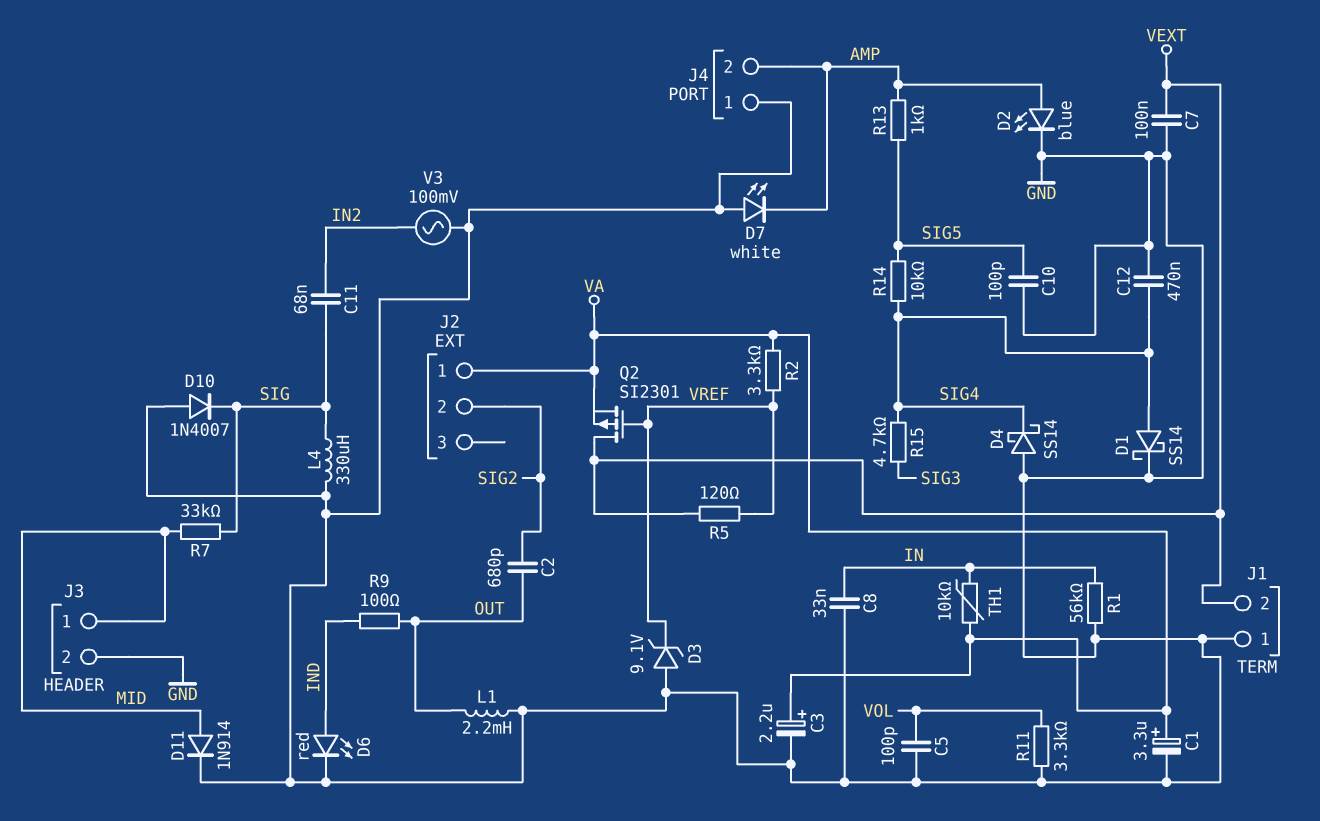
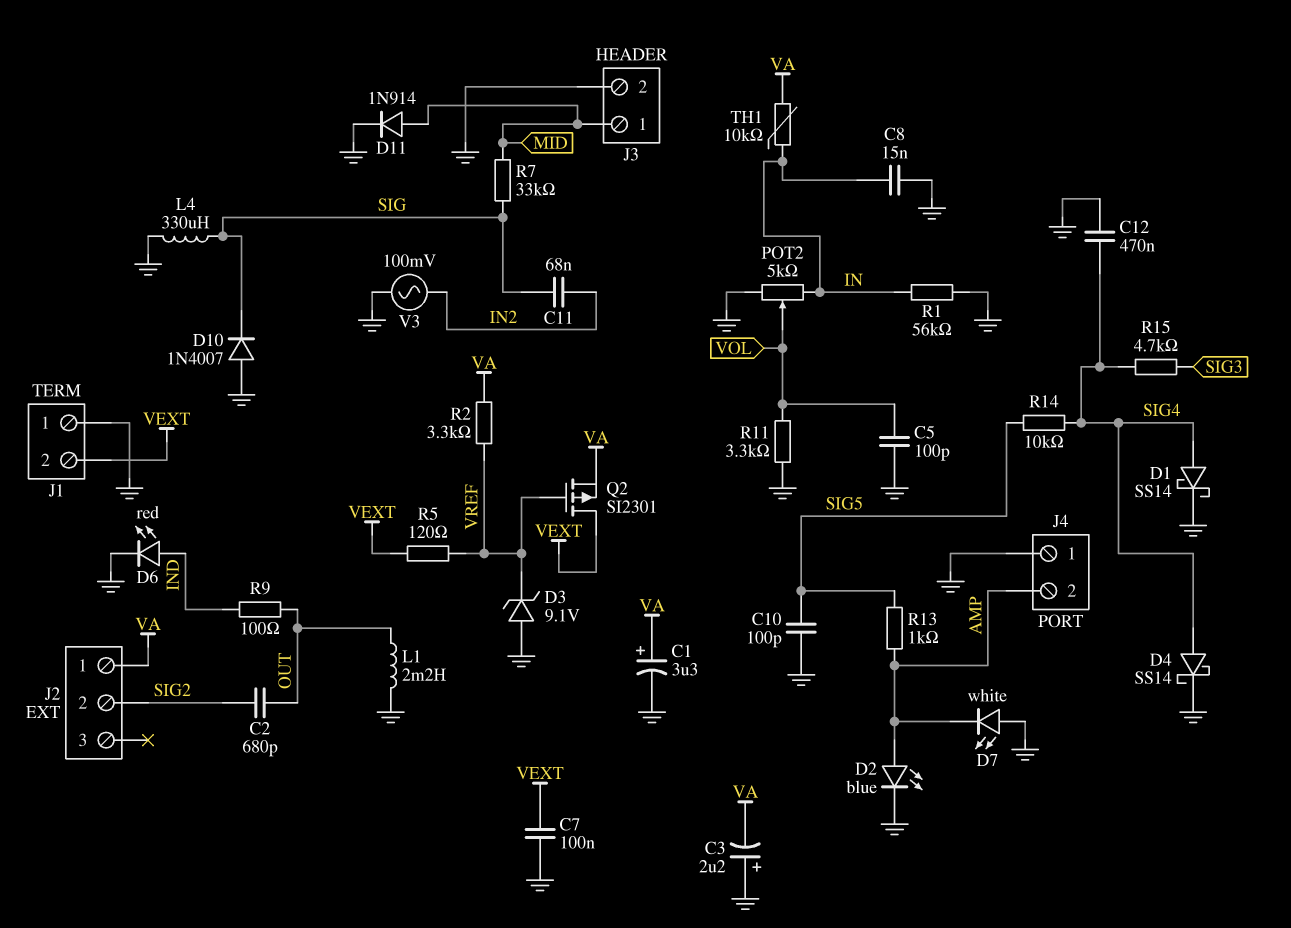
C3: 2.2uF (plus VA, minus GND) -> 2.2uF (plus GND, minus VA)
C8: 33nF (GND, IN) -> 15nF (GND, IN)
D4: schottky SS14 (A GND, K SIG4) -> schottky SS14 (A SIG4, K GND)
POT2: none -> 5k (GND, IN, wiper VOL)

